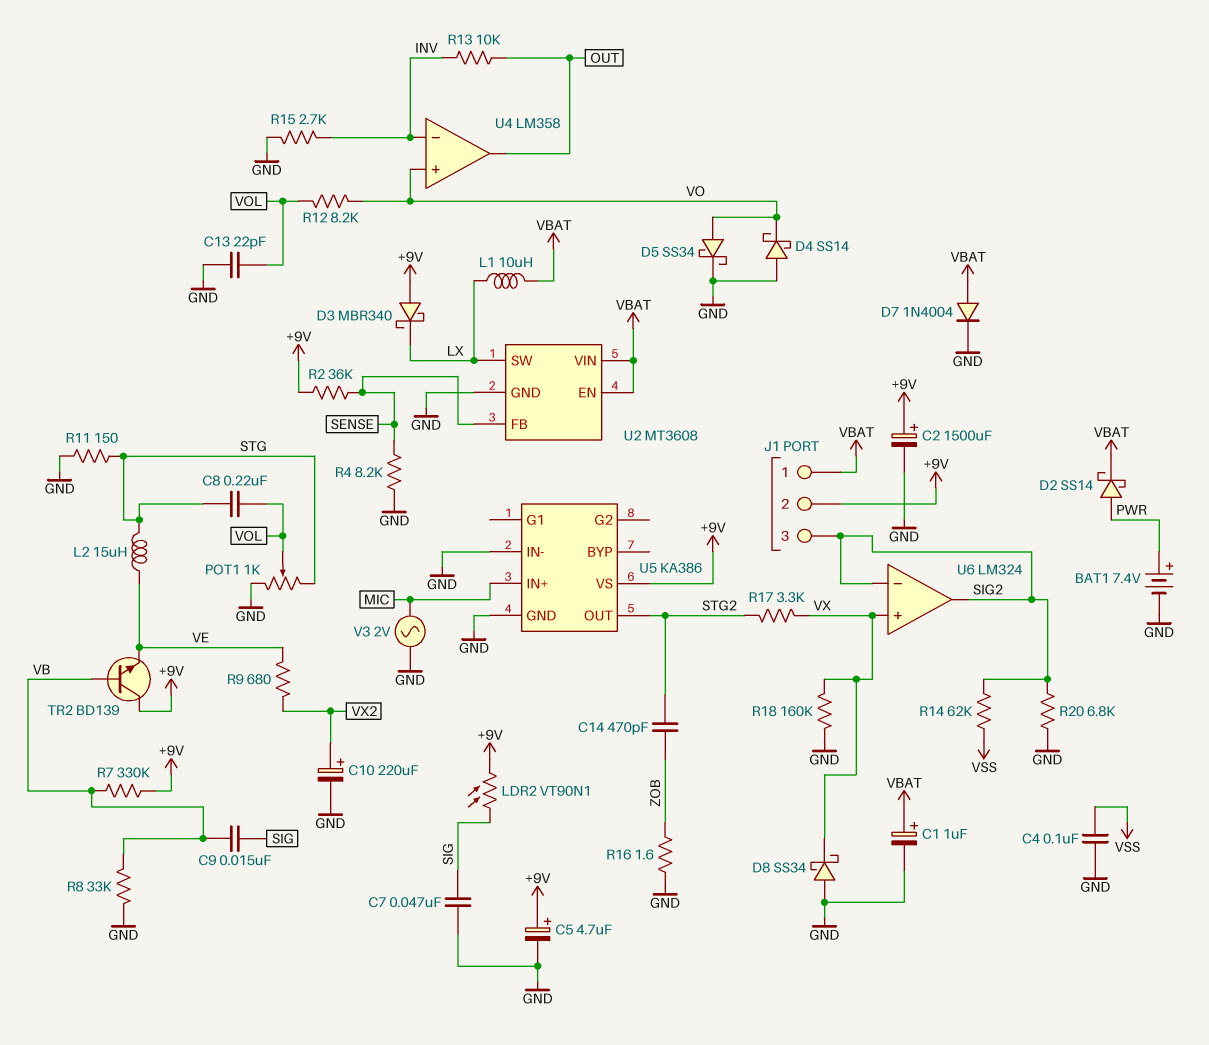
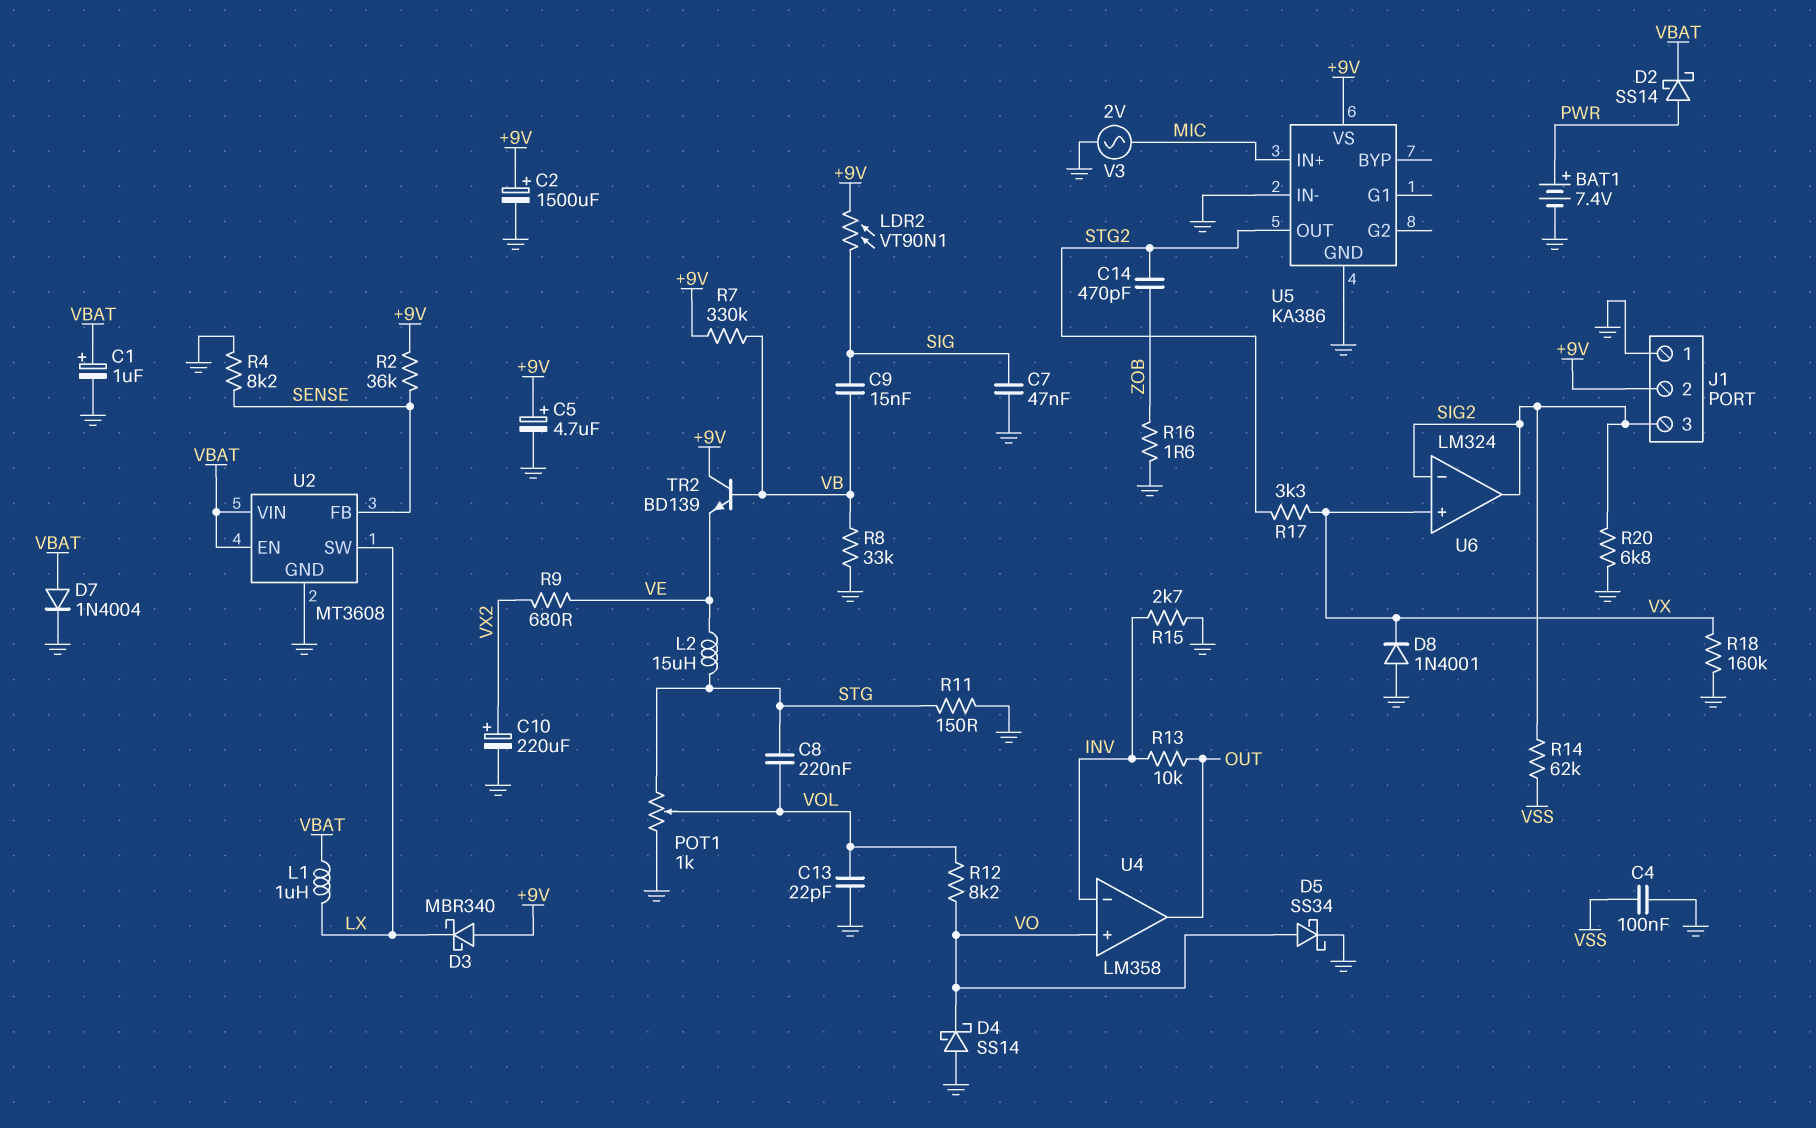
D8: schottky SS34 (A GND, K VX) -> diode 1N4001 (A GND, K VX)
J1 pin 1: VBAT -> GND
L1: 10uH (LX, VBAT) -> 1uH (LX, VBAT)

